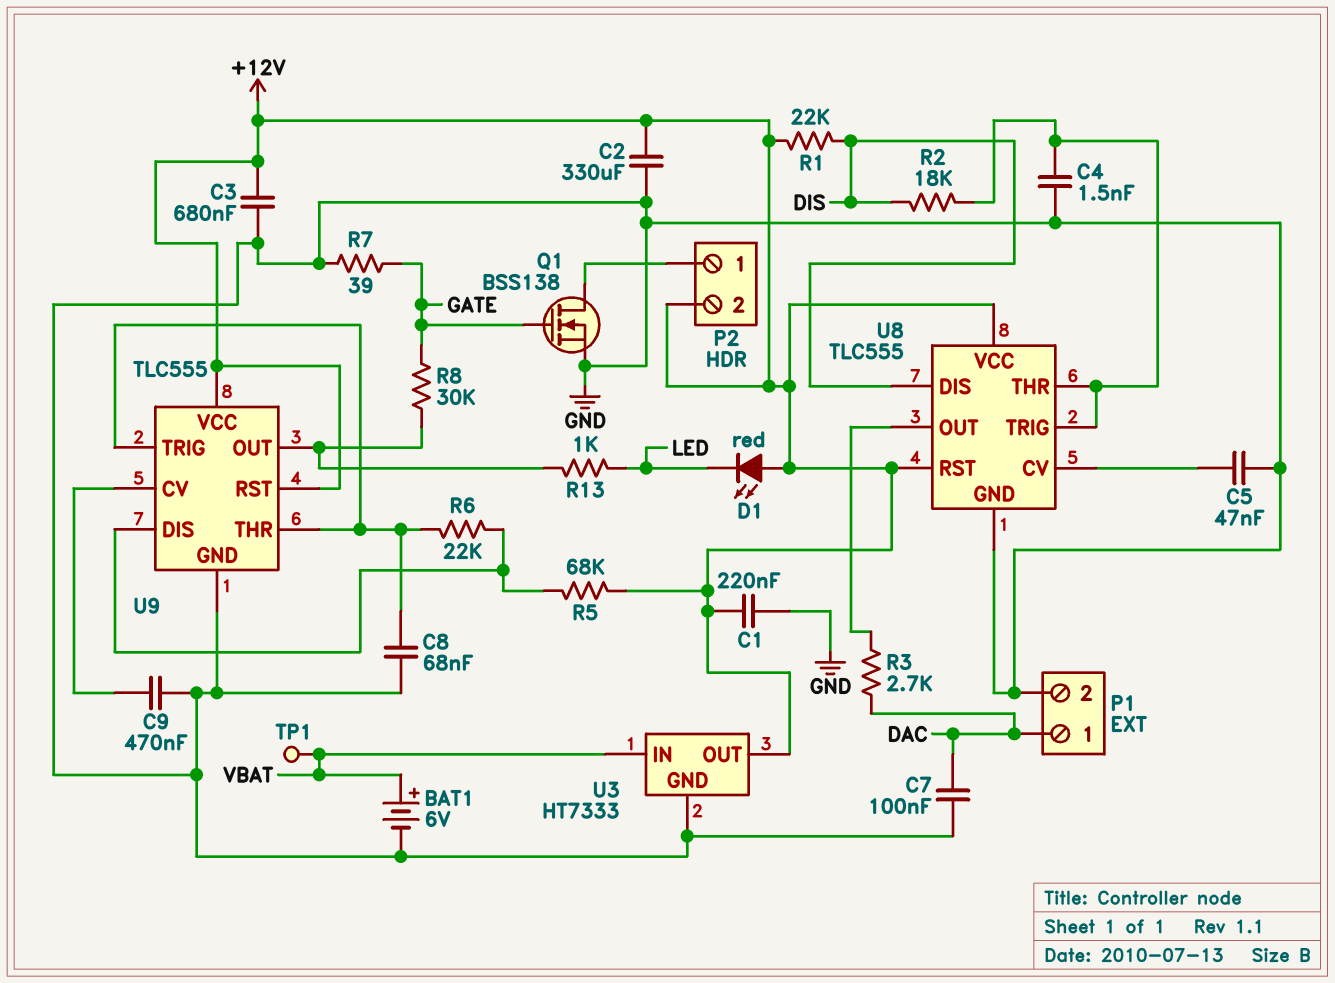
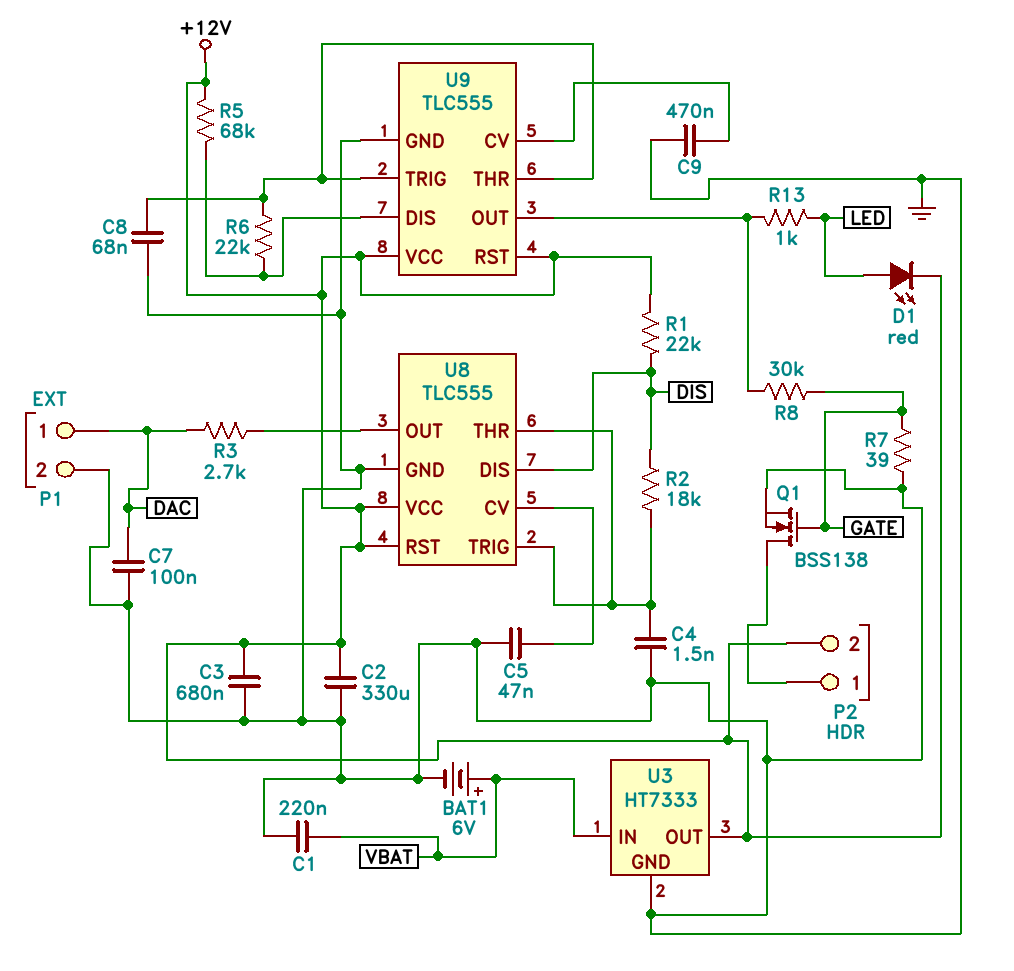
C1: 220nF (+12V, GND) -> 220nF (GND, VBAT)
D1: LED red (A +12V, K LED) -> LED red (A LED, K +12V)
TP1: test point (VBAT) -> none

